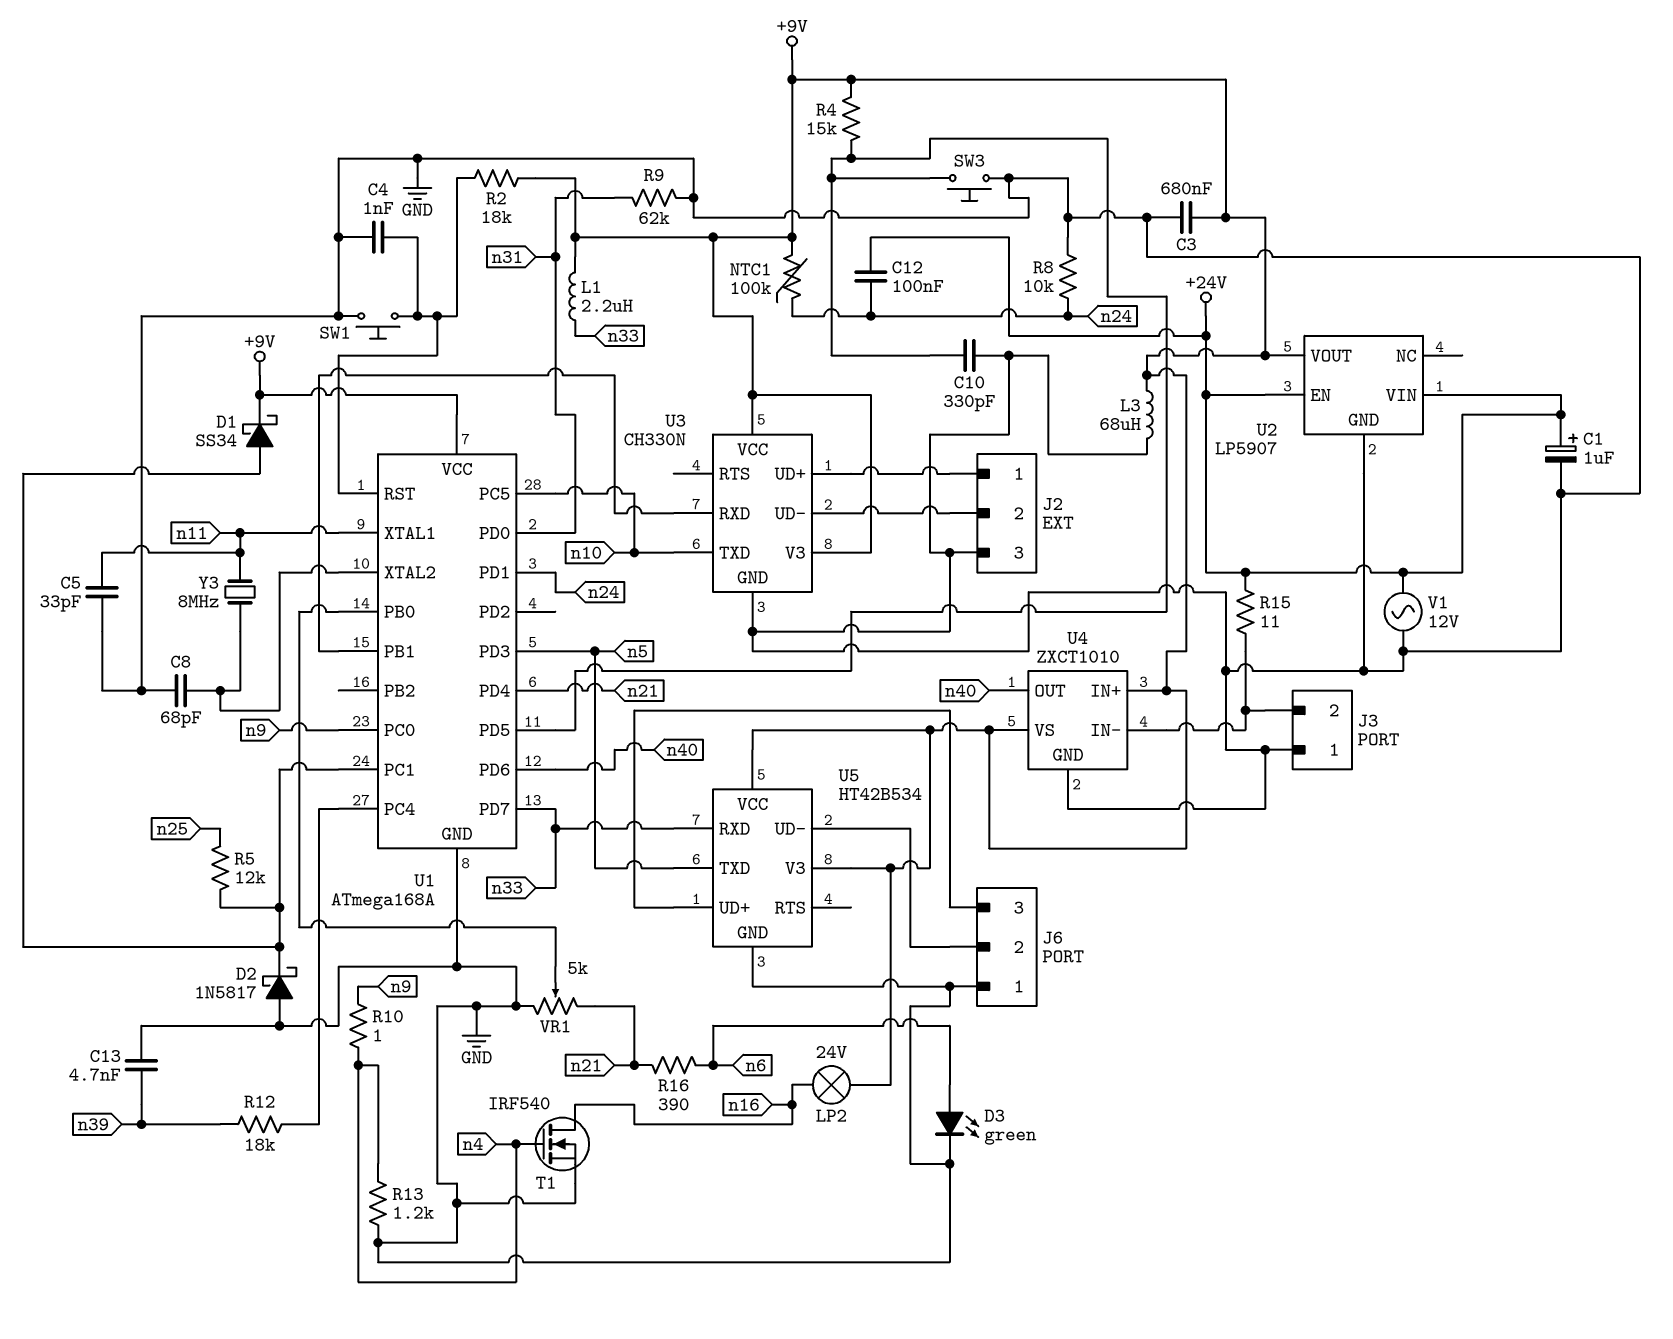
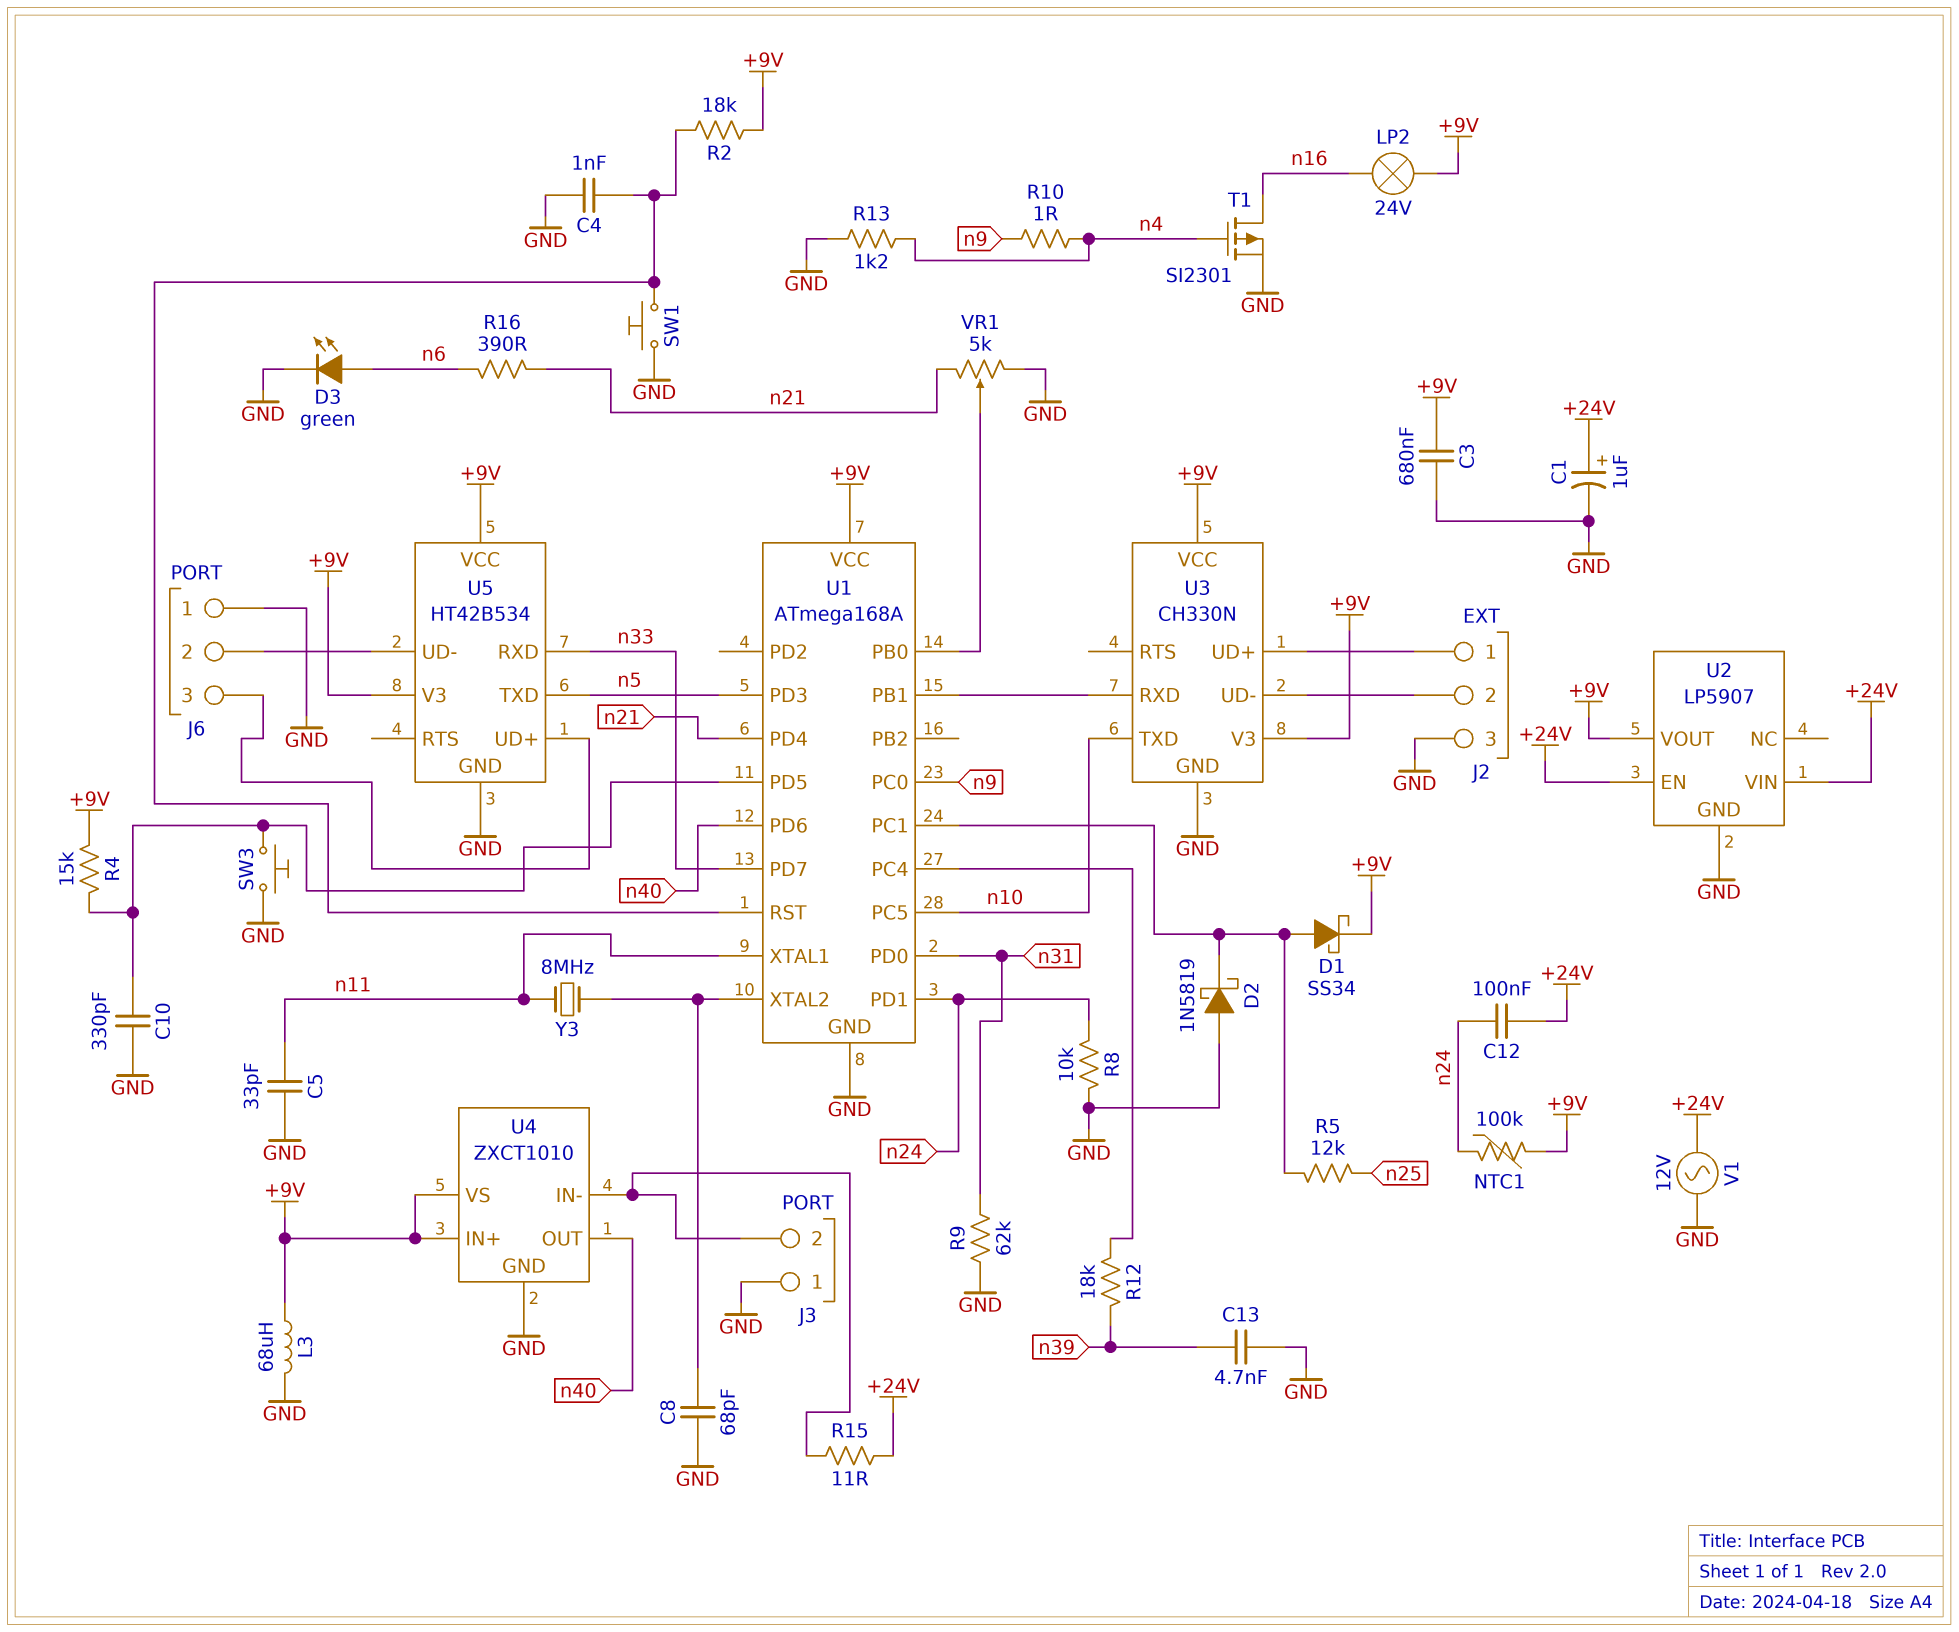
D2: schottky 1N5817 (A GND, K U1/PC1) -> schottky 1N5819 (A GND, K U1/PC1)
L1: 2.2uH (+9V, n33) -> none
T1: NMOS IRF540 (G n4, D n16, S GND) -> PMOS SI2301 (G n4, D n16, S GND)

